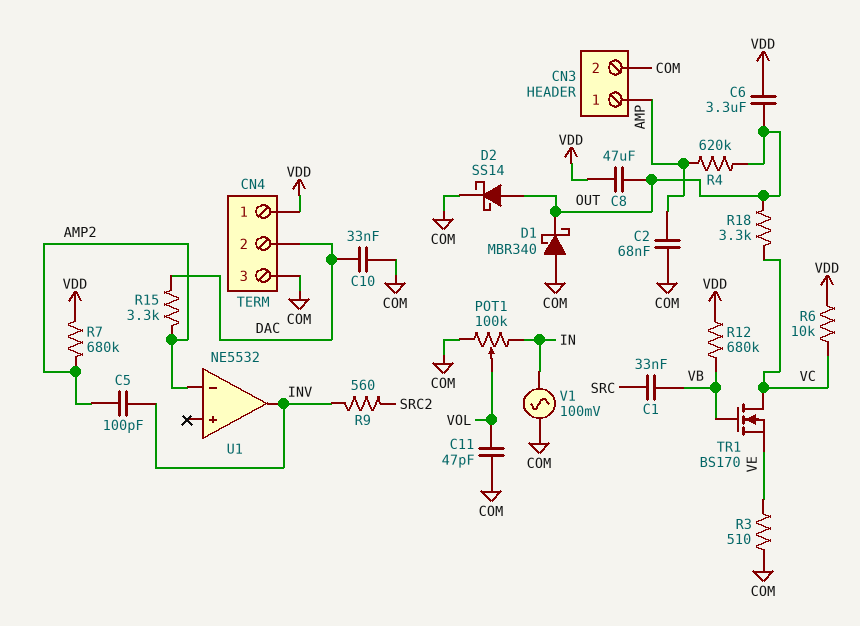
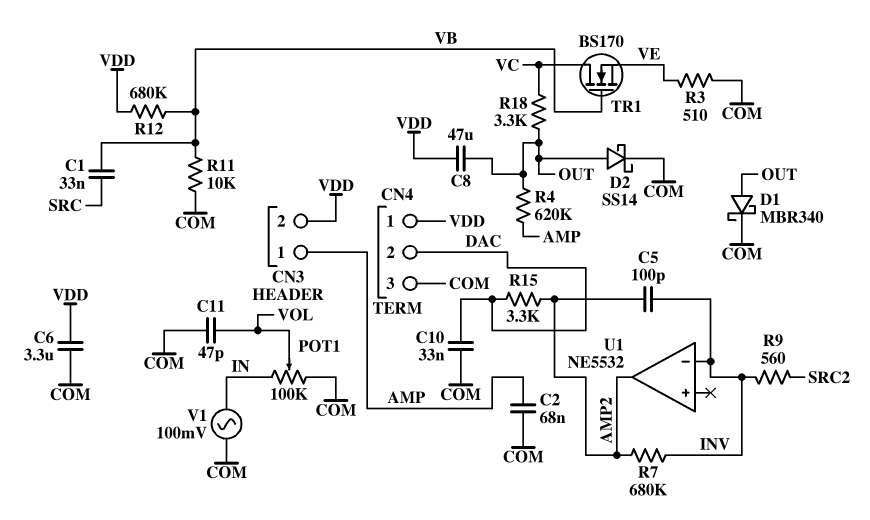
C6: 3.3uF (OUT, VDD) -> 3.3uF (COM, VDD)
CN3 pin 2: COM -> VDD
D1: schottky MBR340 (A COM, K OUT) -> schottky MBR340 (A OUT, K COM)
R6: 10k (VC, VDD) -> none
R7: 680k (AMP2, VDD) -> 680k (AMP2, INV)
R11: none -> 10k (COM, VB)
U1 pin in-: AMP2 -> INV
U1 pin out: INV -> AMP2

